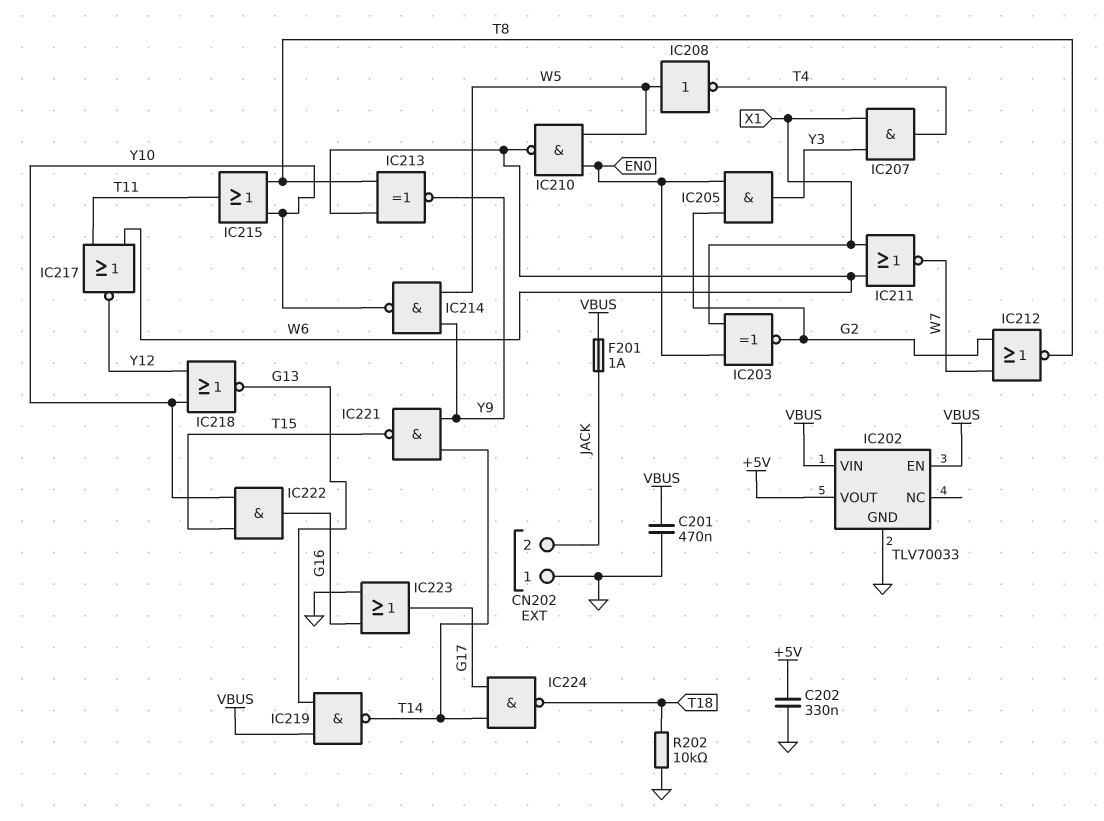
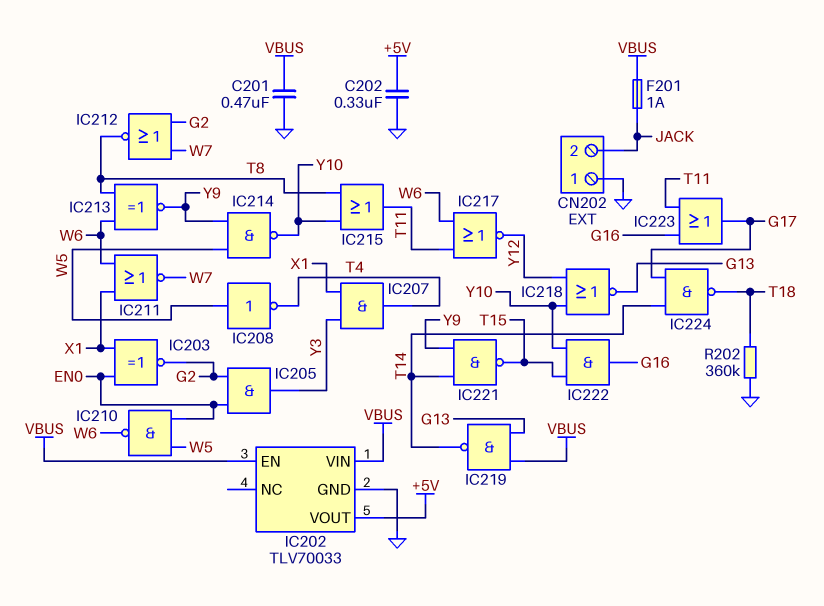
IC223: OR (in G16, in GND, out G17) -> OR (in G16, in T11, out G17)
R202: 10k (GND, T18) -> 360k (GND, T18)

